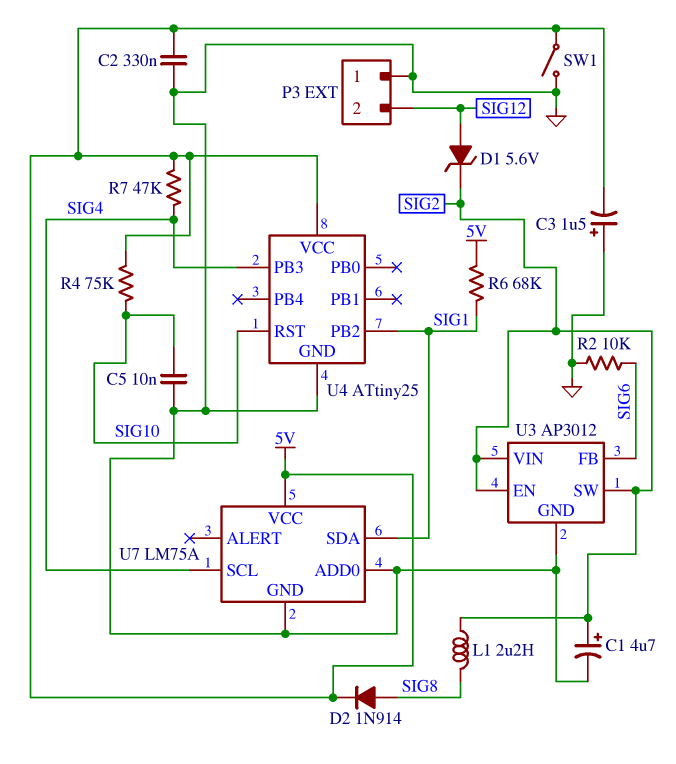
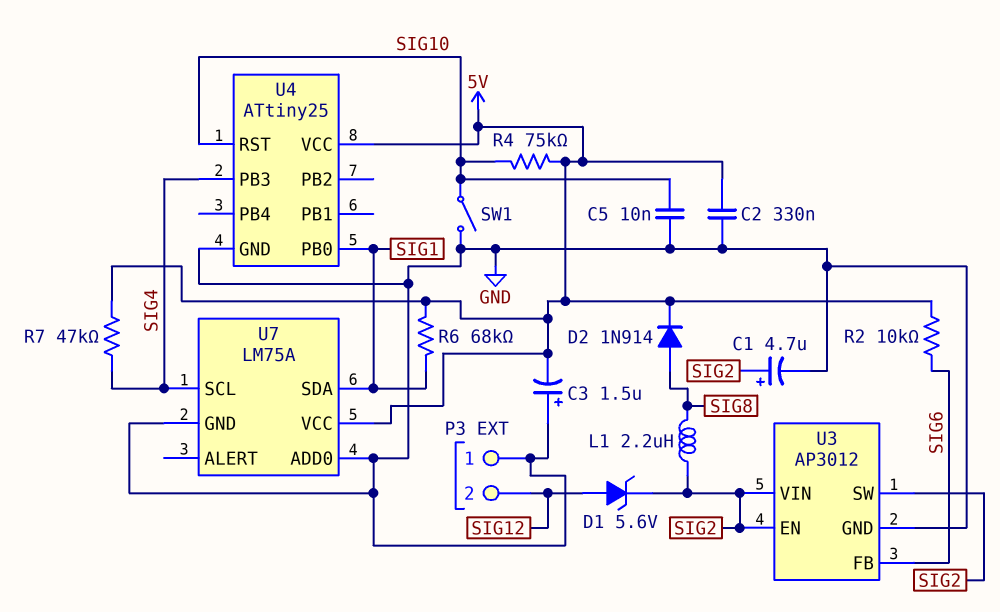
R2: 10k (GND, SIG6) -> 10k (5V, SIG6)
SW1: switch (5V, GND) -> switch (GND, SIG10)
U4 pin PB0: none -> SIG1
U4 pin PB2: SIG1 -> none

